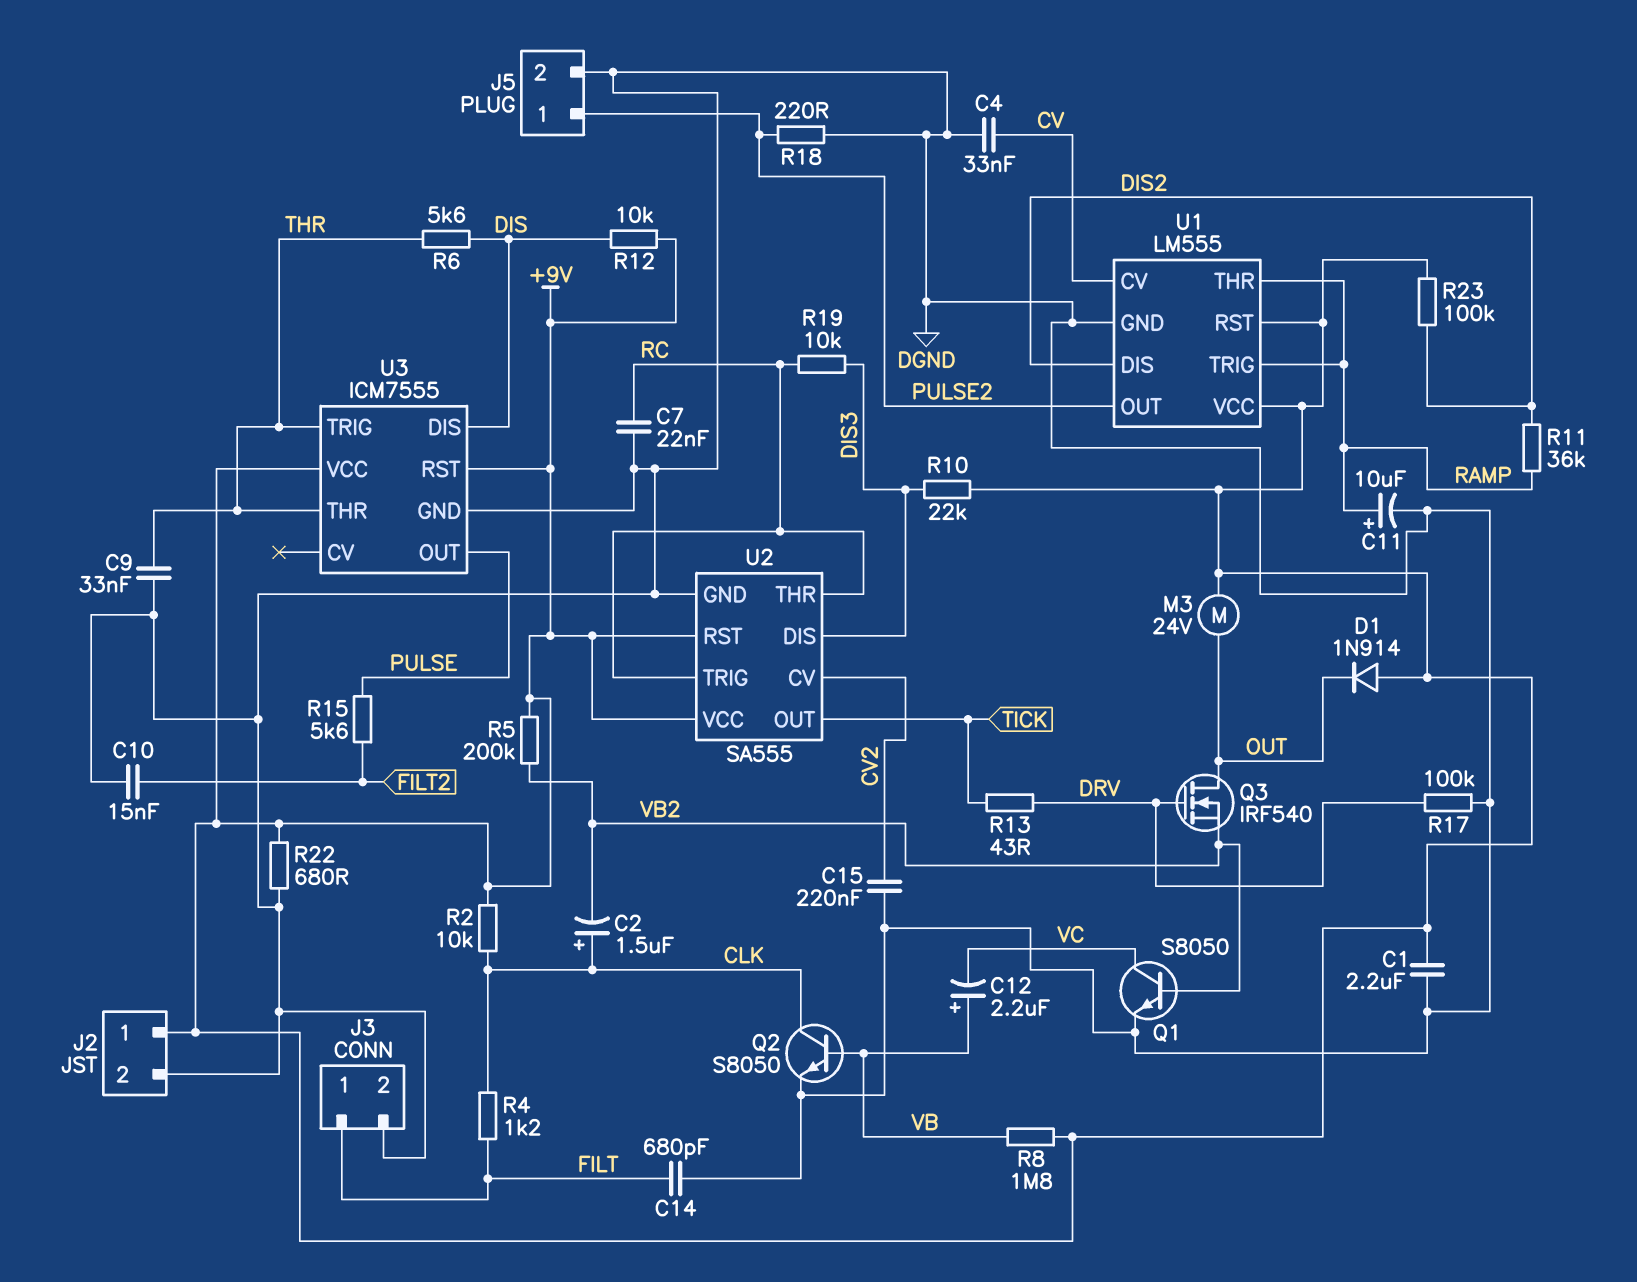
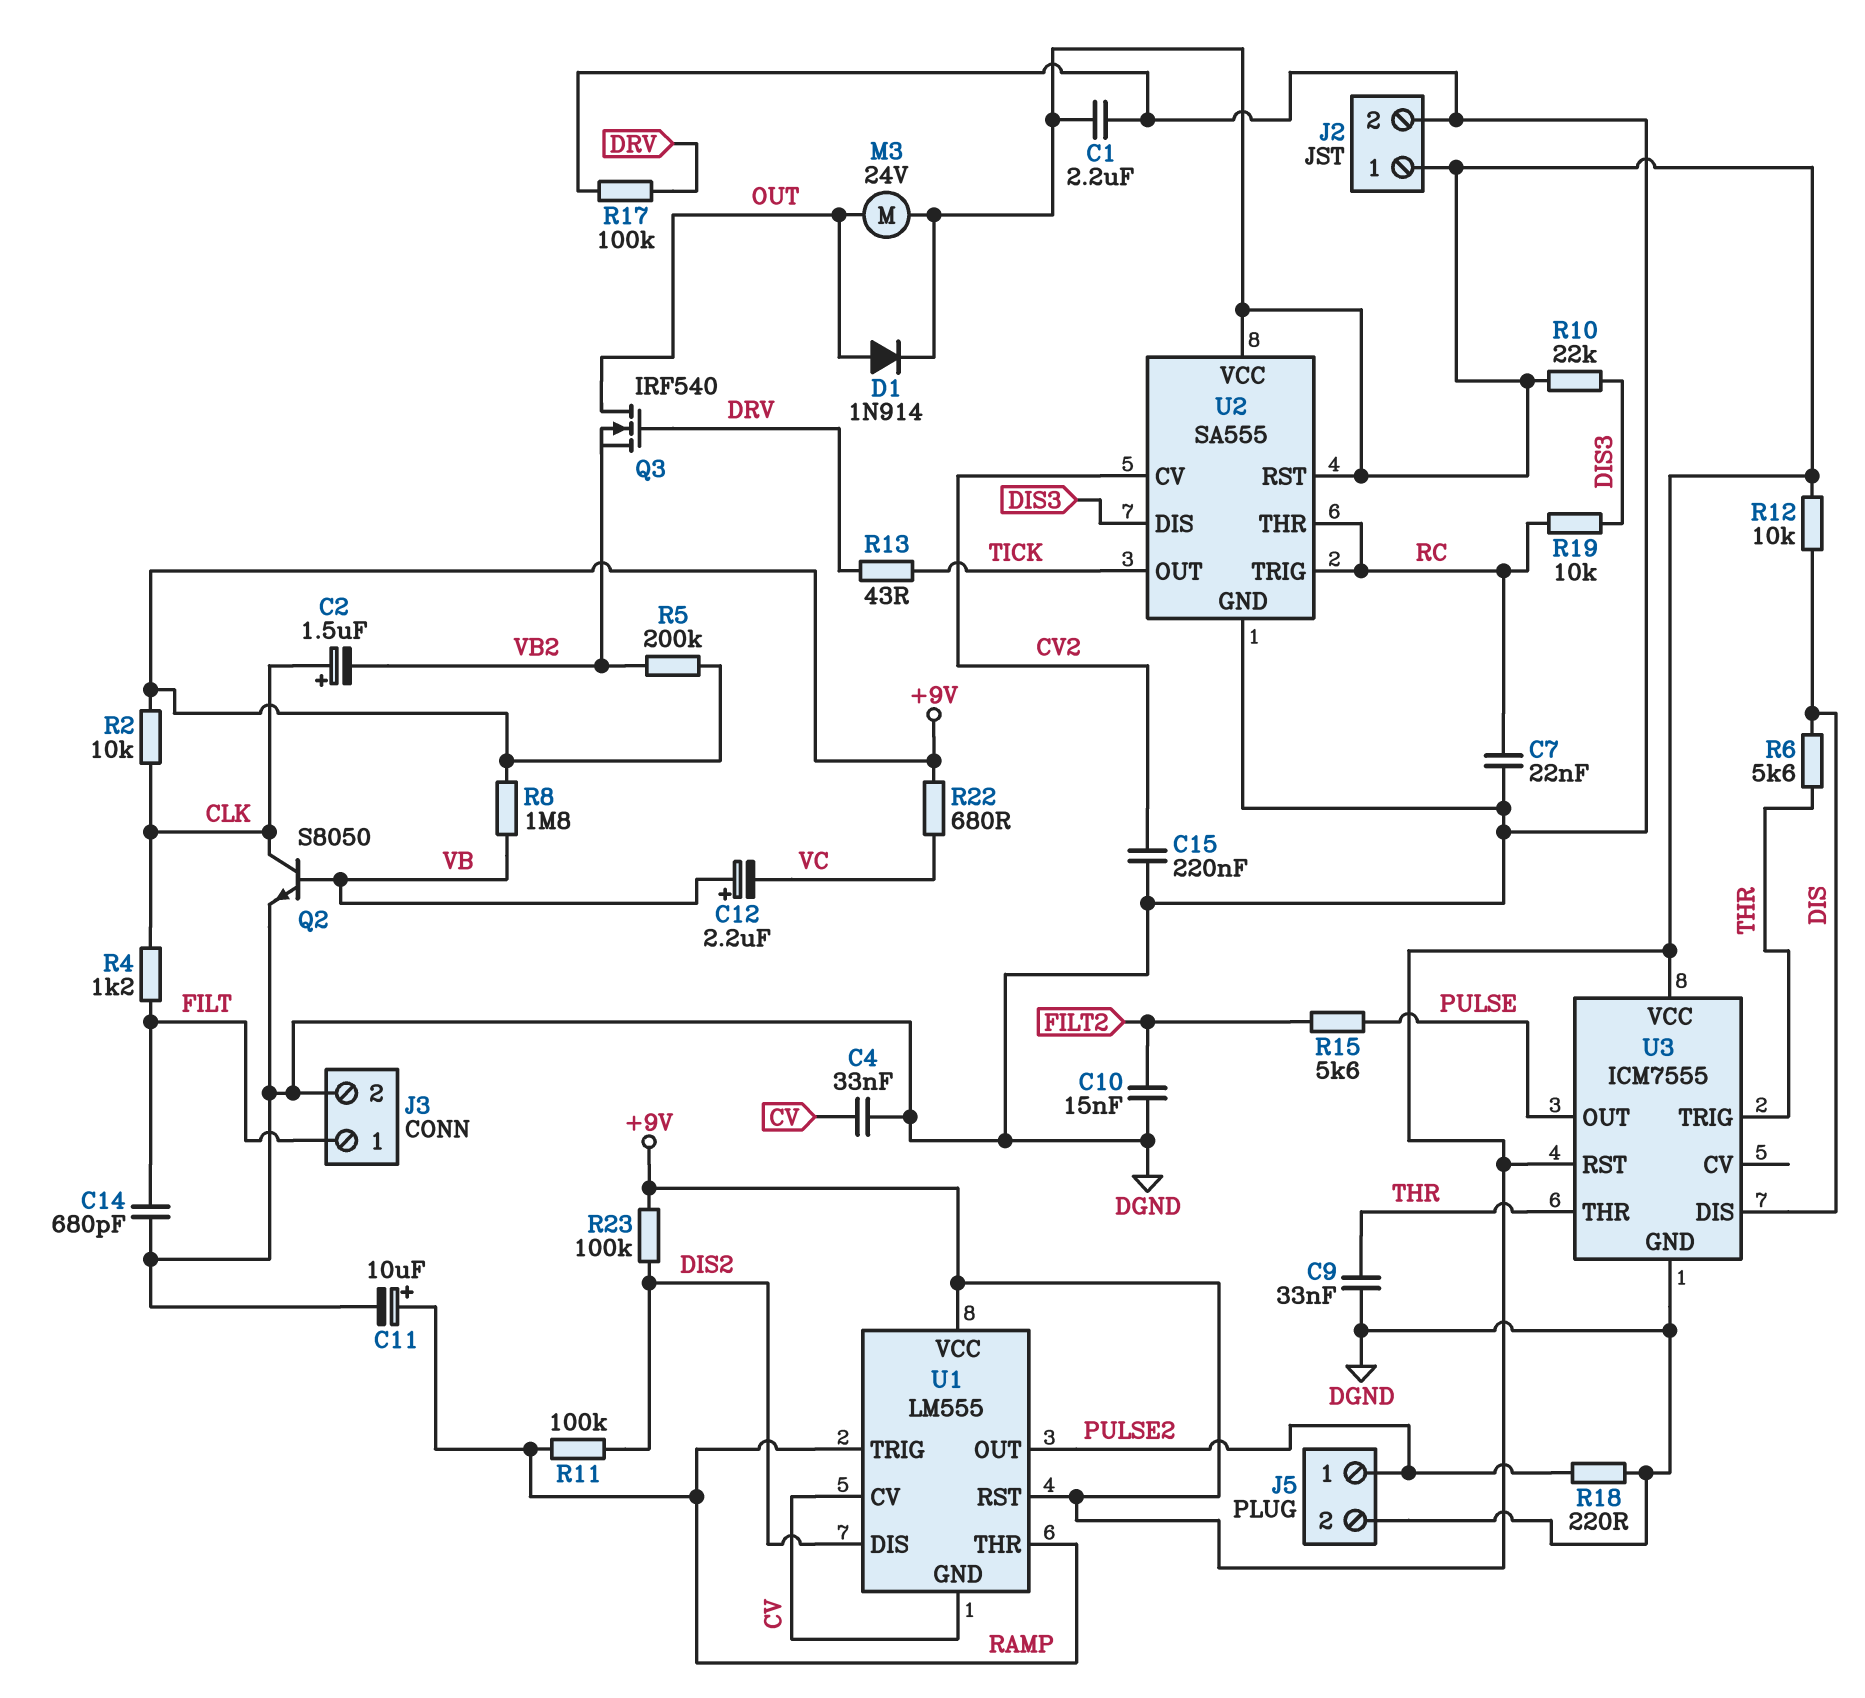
D1: diode 1N914 (A +9V, K OUT) -> diode 1N914 (A OUT, K +9V)
Q1: NPN S8050 (B VB2, C VC, E DGND) -> none
R11: 36k (DIS2, RAMP) -> 100k (DIS2, RAMP)
R22: 680 (+9V, DGND) -> 680 (+9V, VC)
U1 pin GND: DGND -> CV

